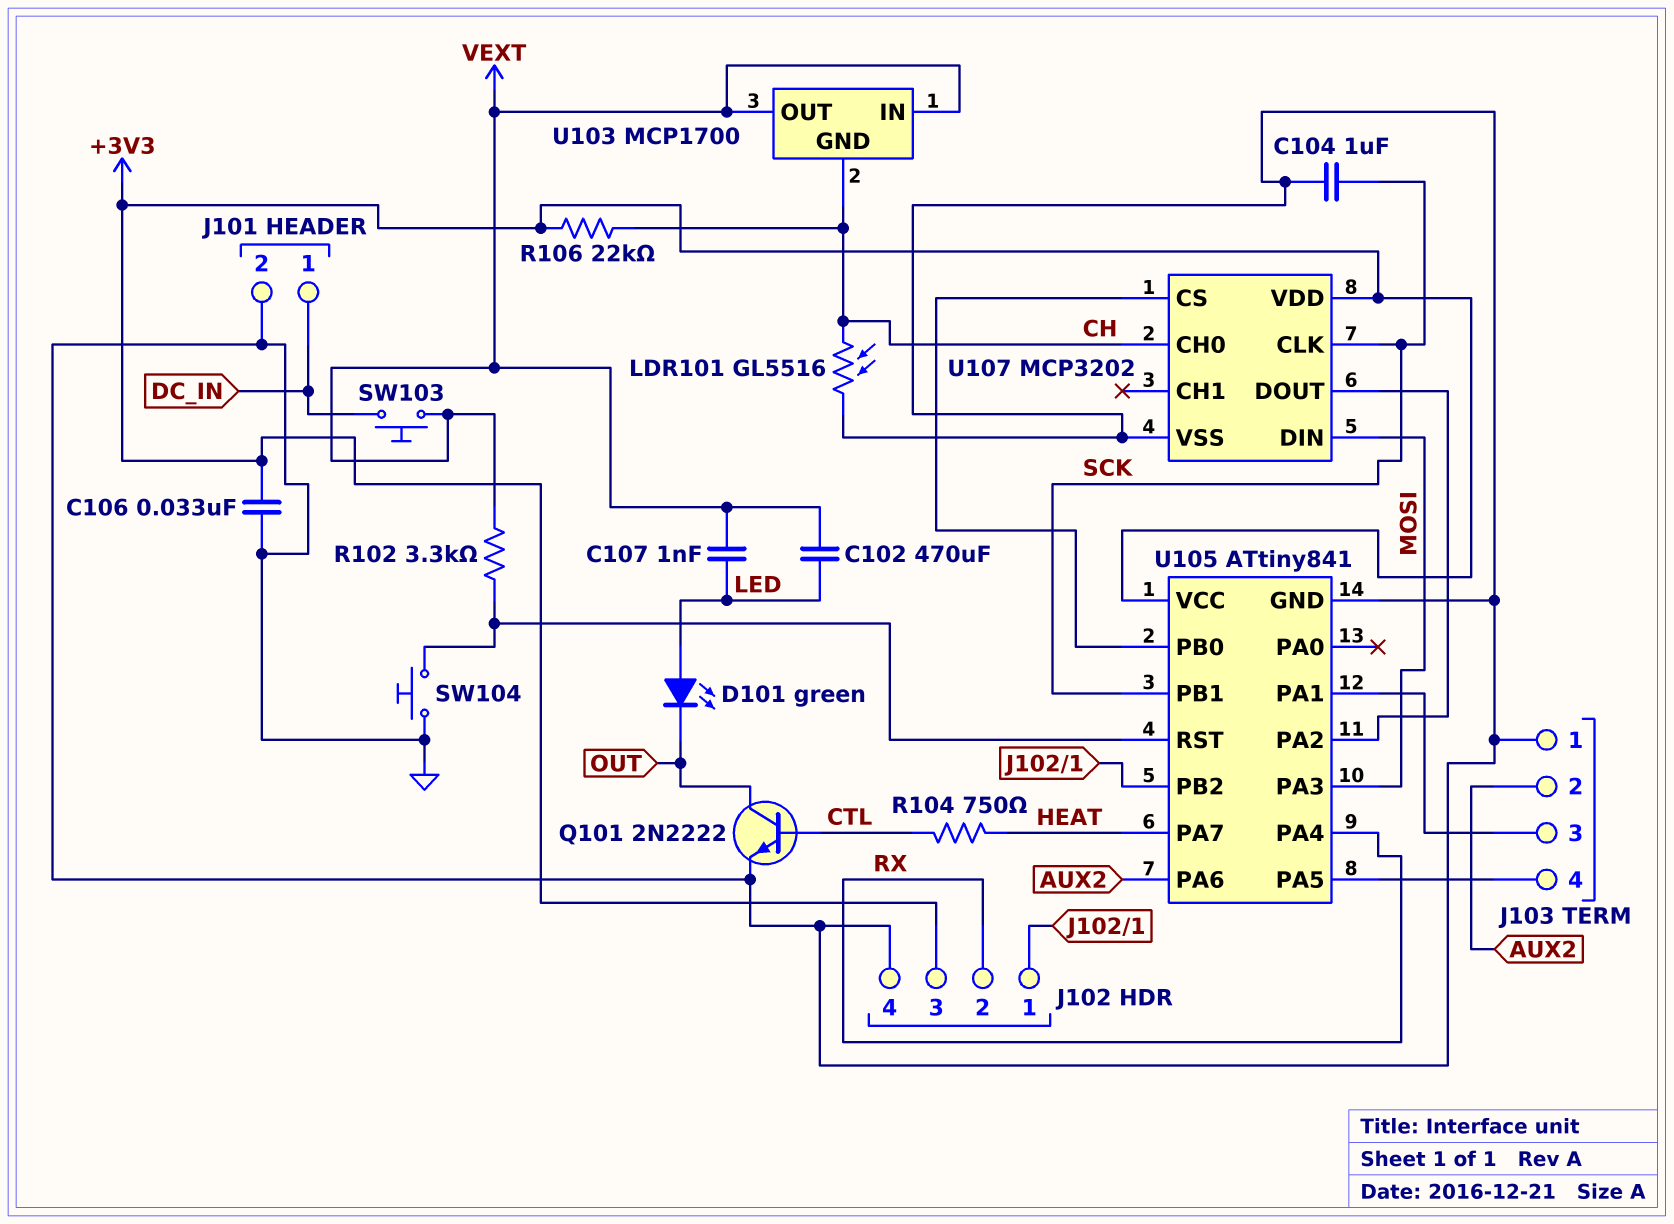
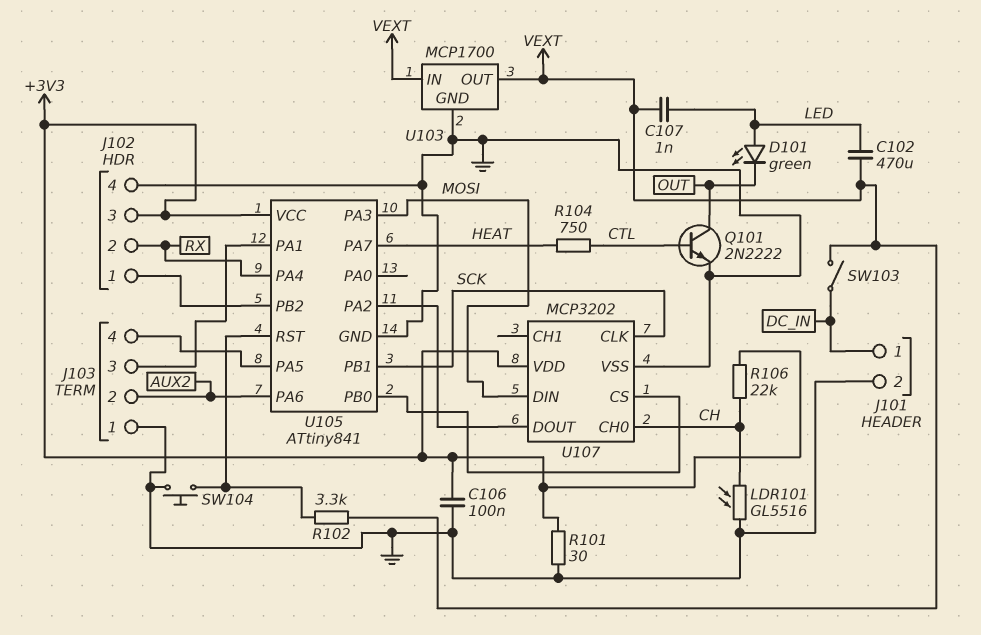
C104: 1uF (GND, SCK) -> none
C106: 33nF (+3V3, GND) -> 100nF (+3V3, GND)
R101: none -> 30 (+3V3, GND)
SW103: button (DC_IN, VEXT) -> switch (DC_IN, VEXT)
U103 pin GND: CH -> GND

